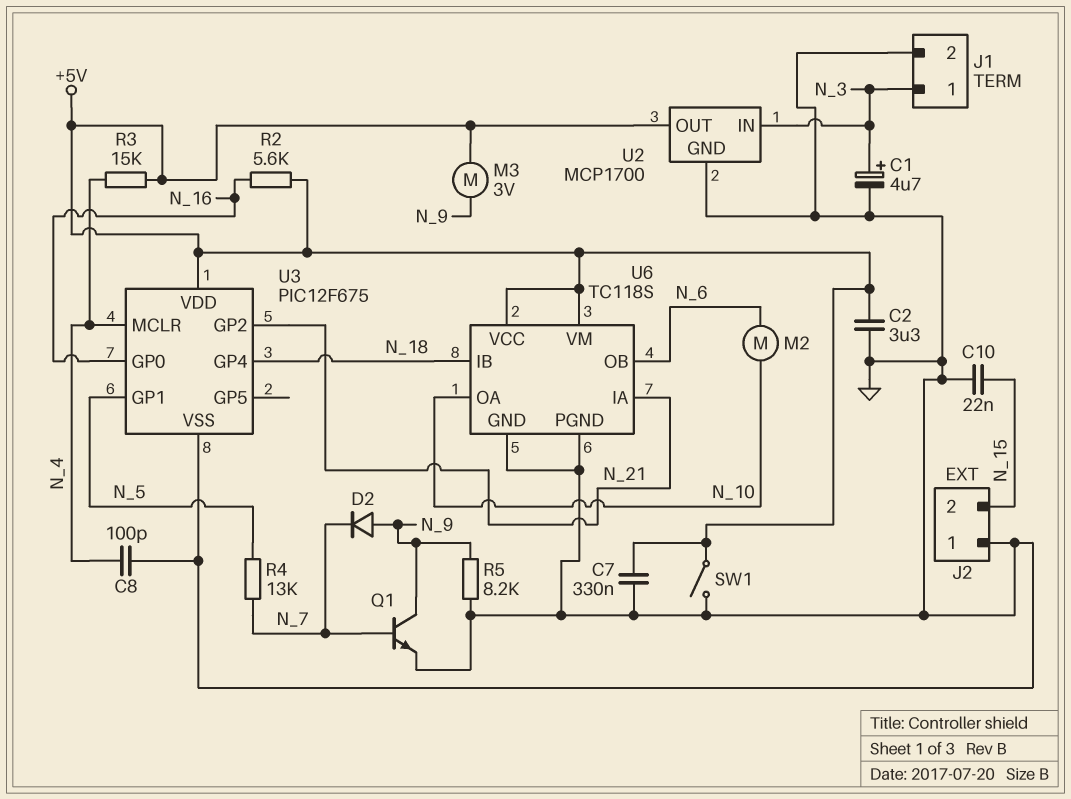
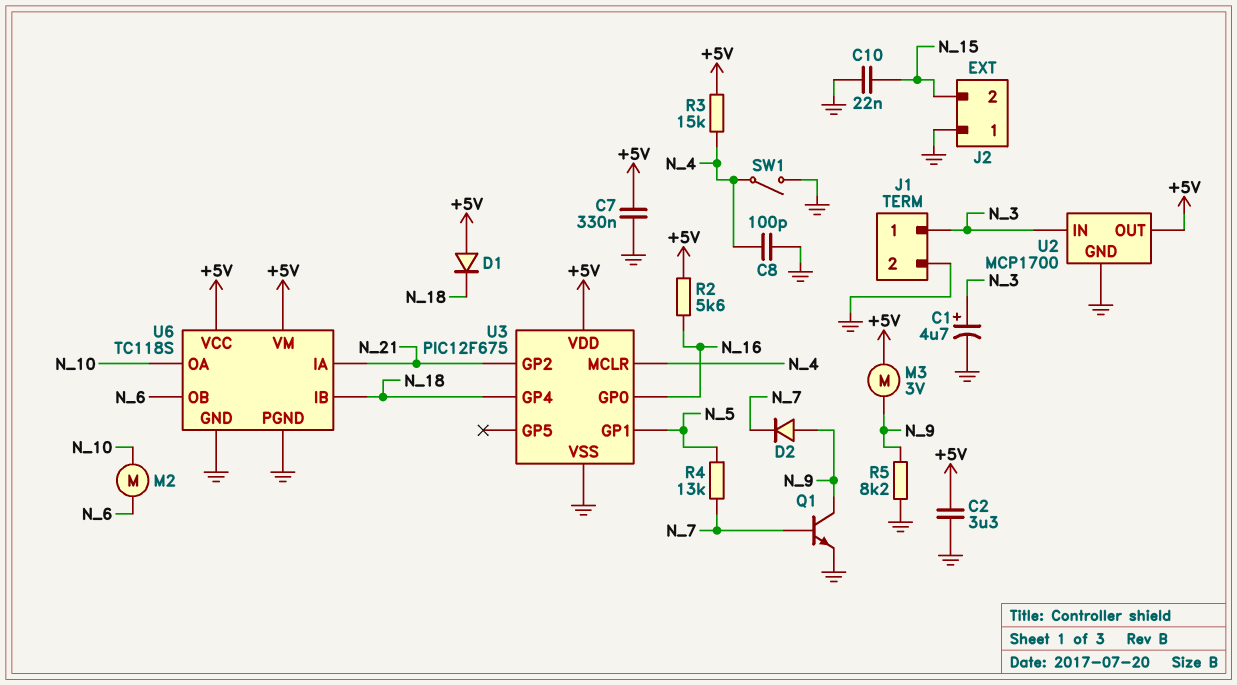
D1: none -> diode (A +5V, K N_18)
SW1: switch (+5V, GND) -> switch (GND, N_4)

